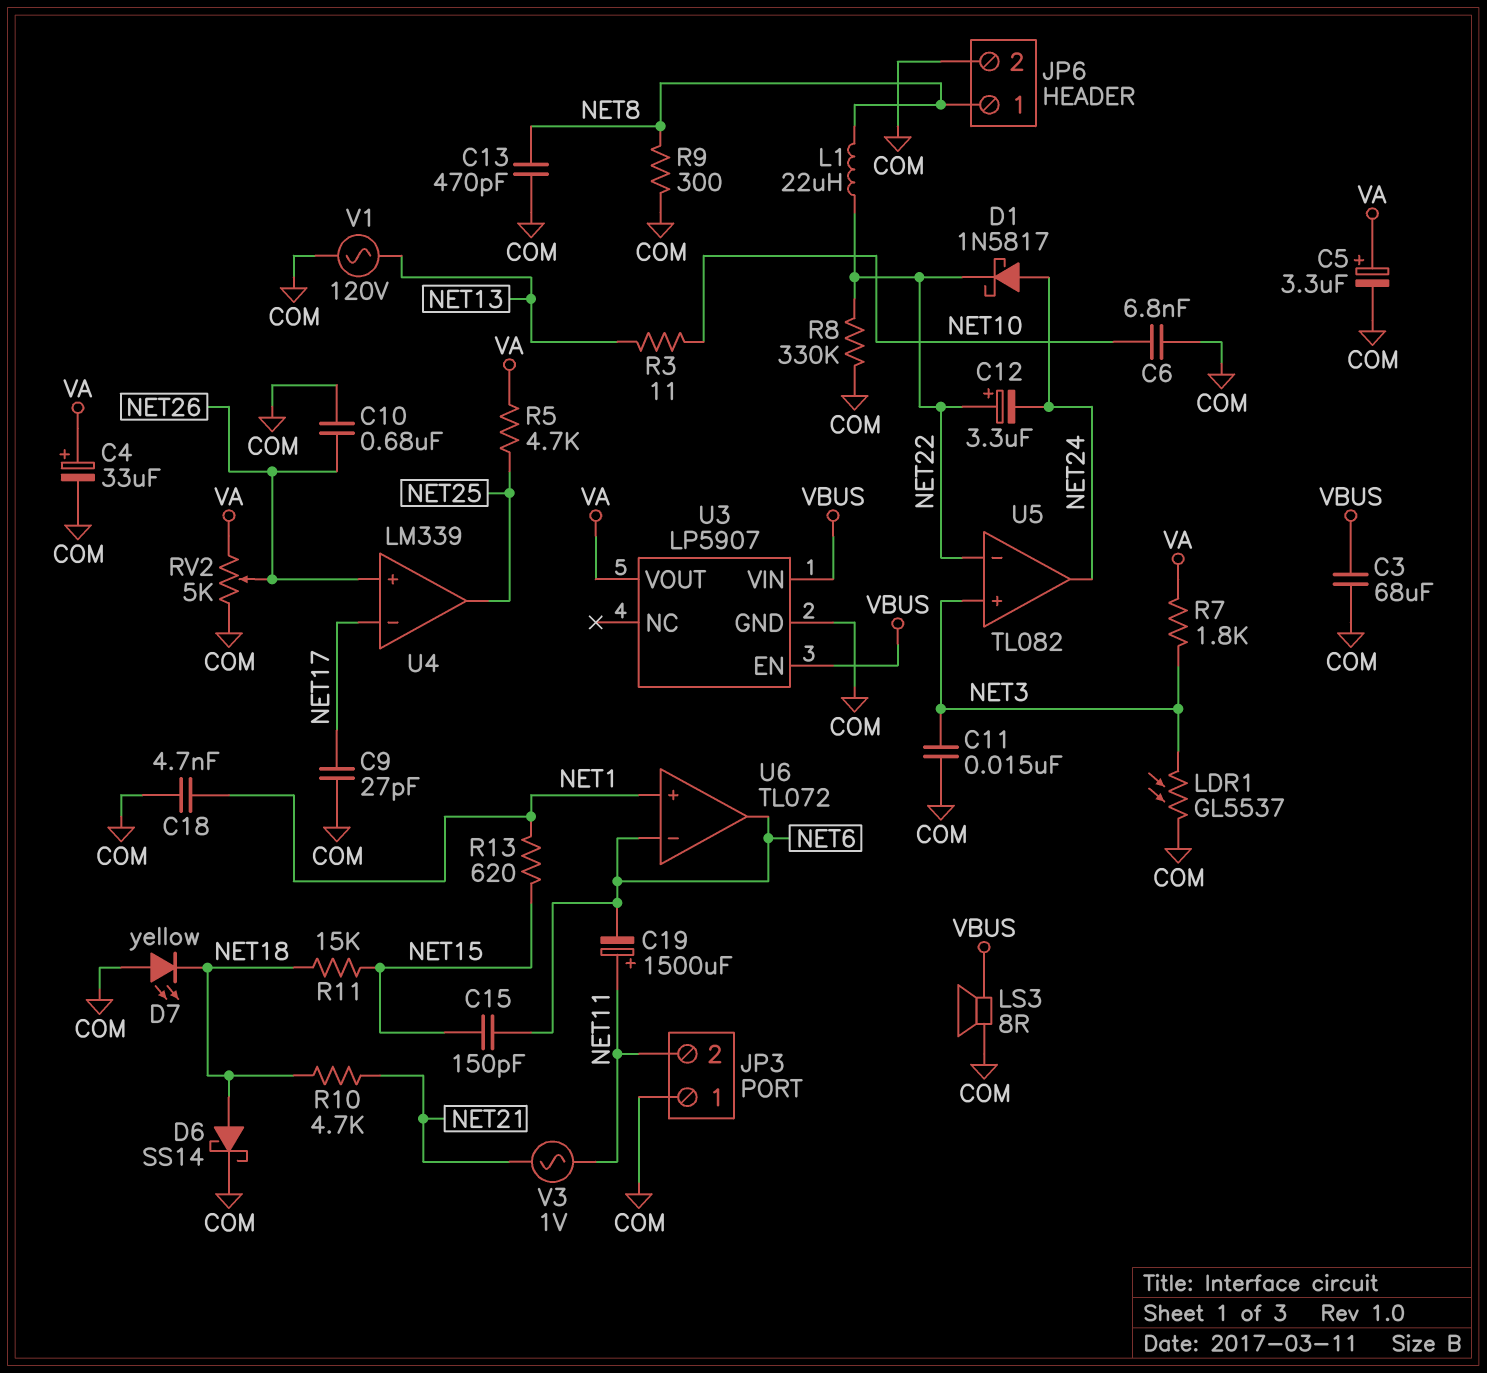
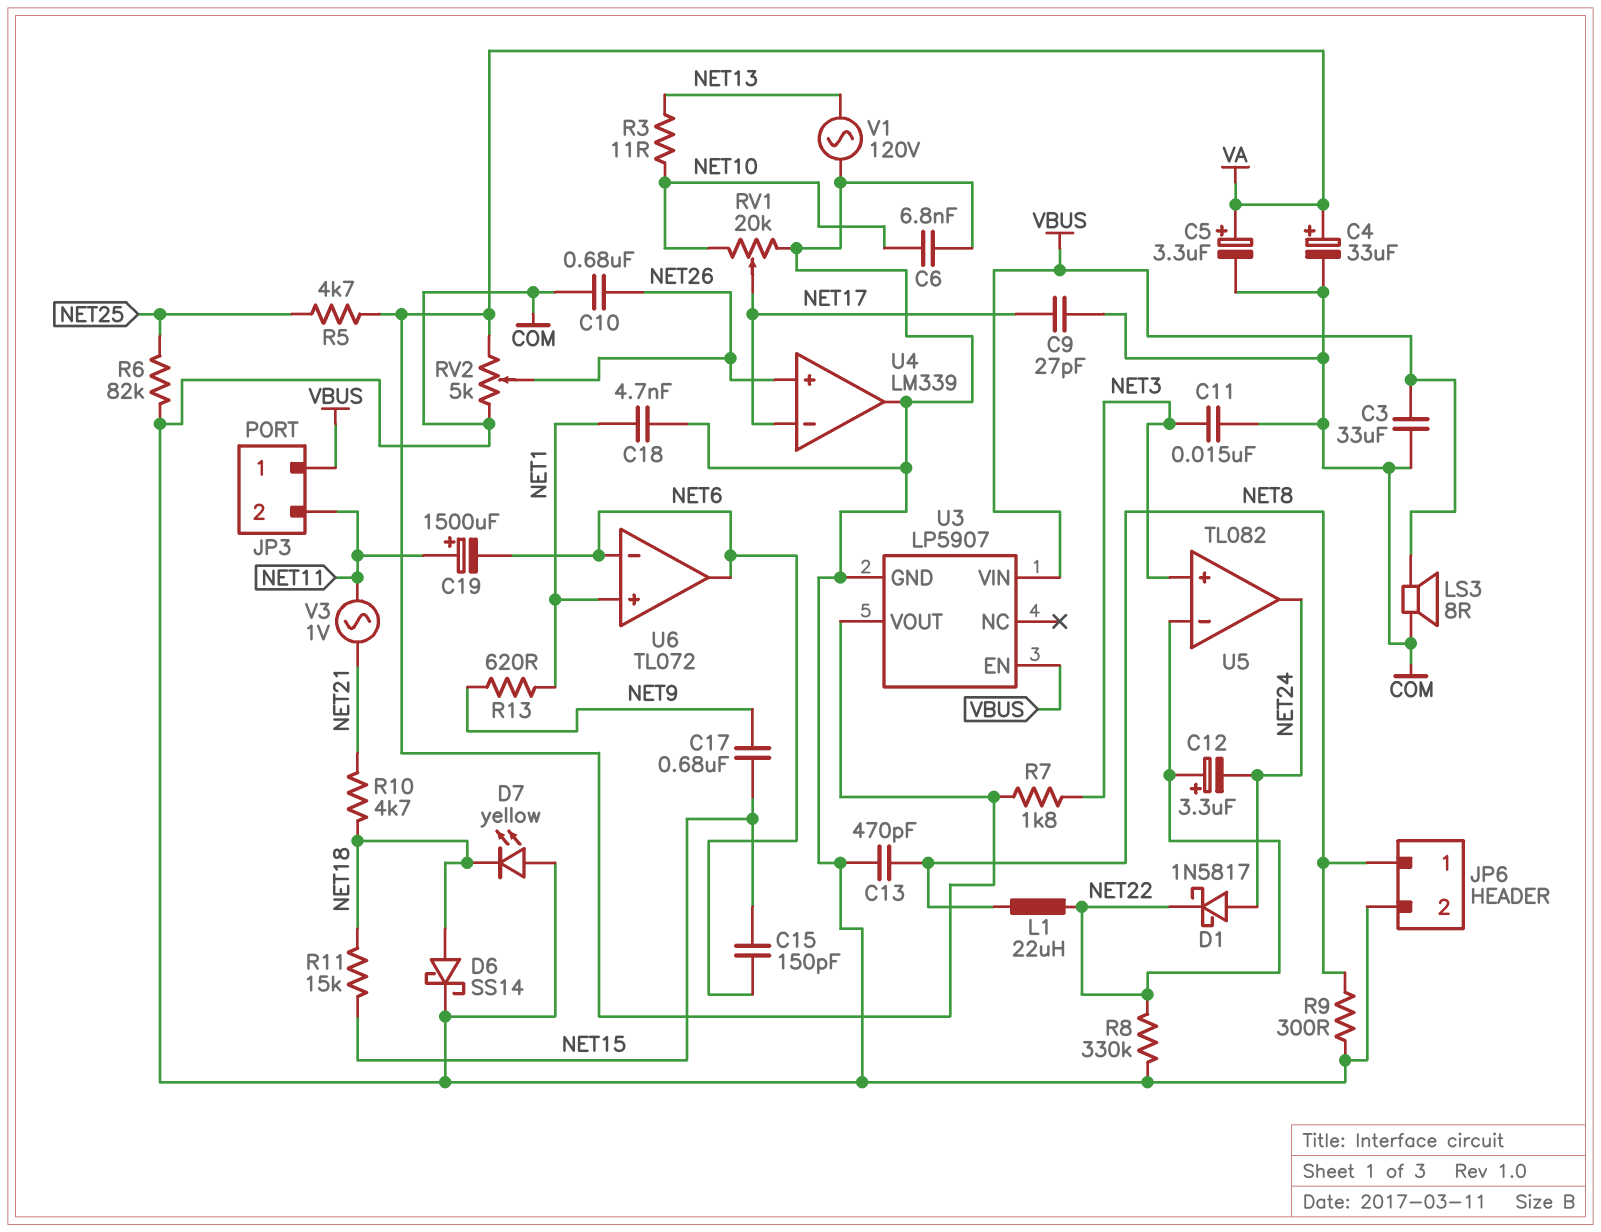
C3: 68uF (COM, VBUS) -> 33uF (COM, VBUS)
C17: none -> 680nF (NET9, NET15)
JP3 pin 1: COM -> VBUS
LDR1: GL5537 (COM, NET3) -> none
R6: none -> 82k (COM, NET25)
R13: 620 (NET1, NET15) -> 620 (NET1, NET9)
RV1: none -> 20k (COM, NET10, wiper NET17)
U4 pin out: NET25 -> COM

